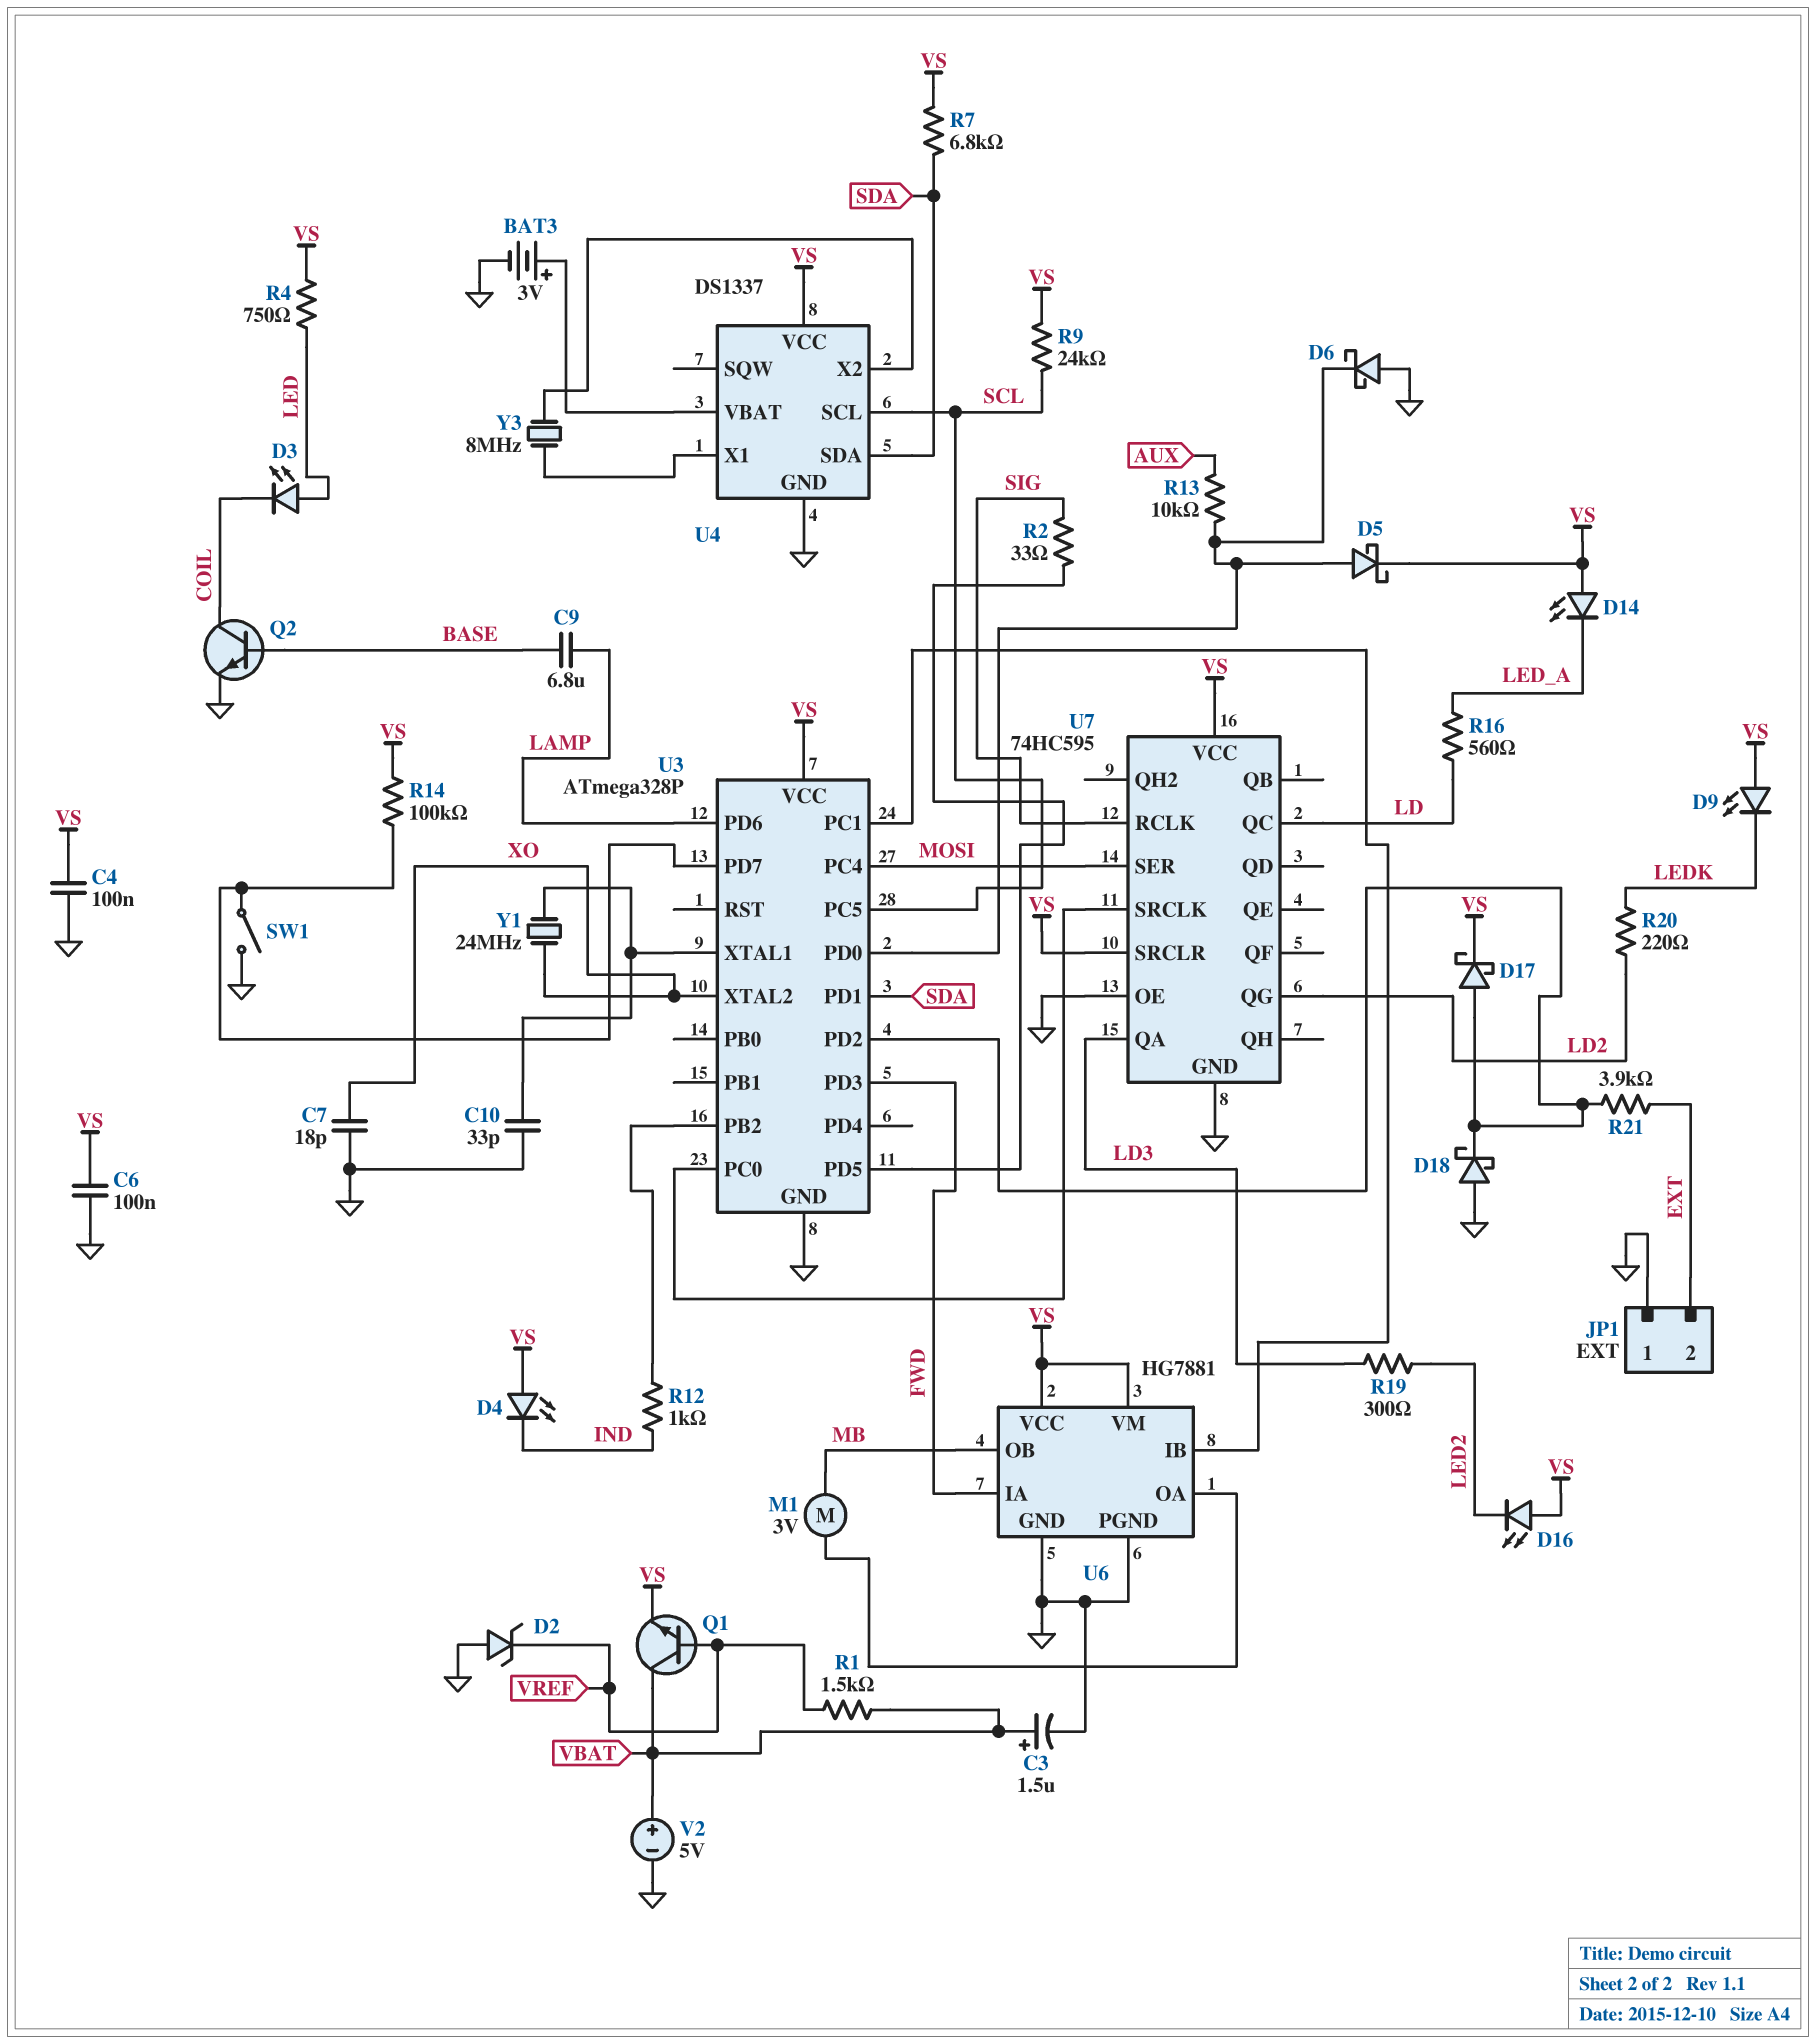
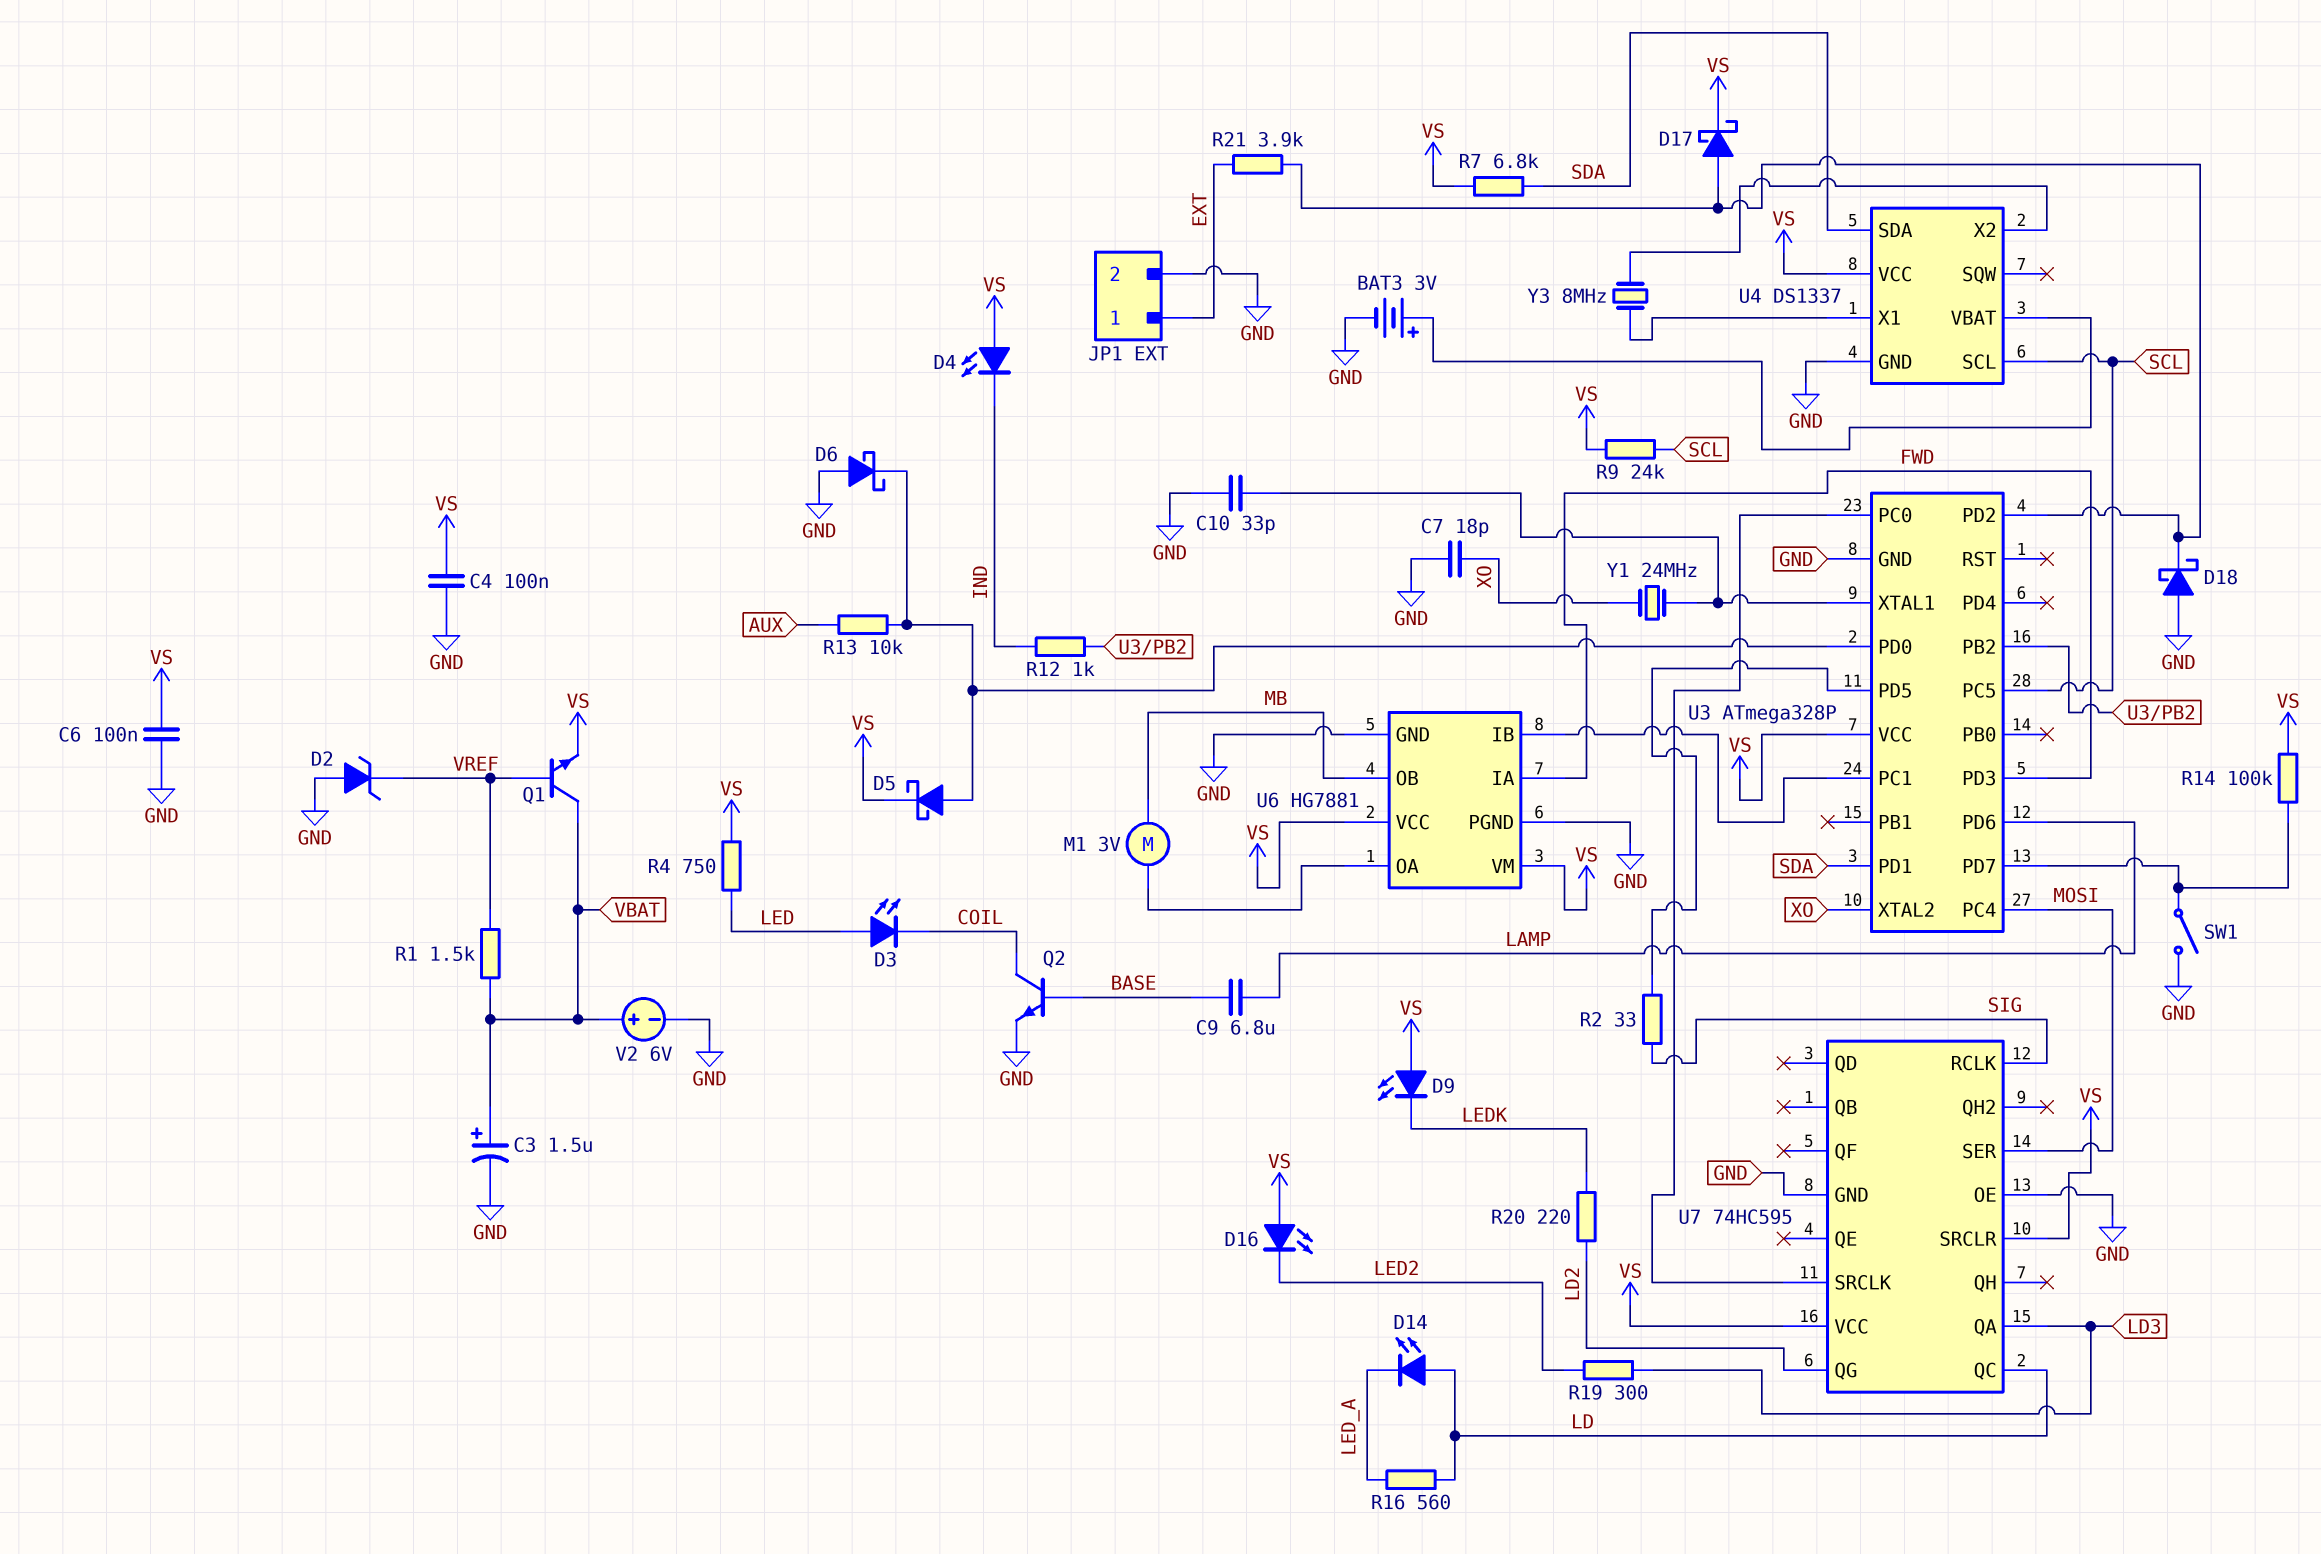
D14: LED (A VS, K LED_A) -> LED (A LD, K LED_A)
JP1 pin 1: GND -> EXT
JP1 pin 2: EXT -> GND
V2: 5V (plus VBAT, minus GND) -> 6V (plus VBAT, minus GND)

